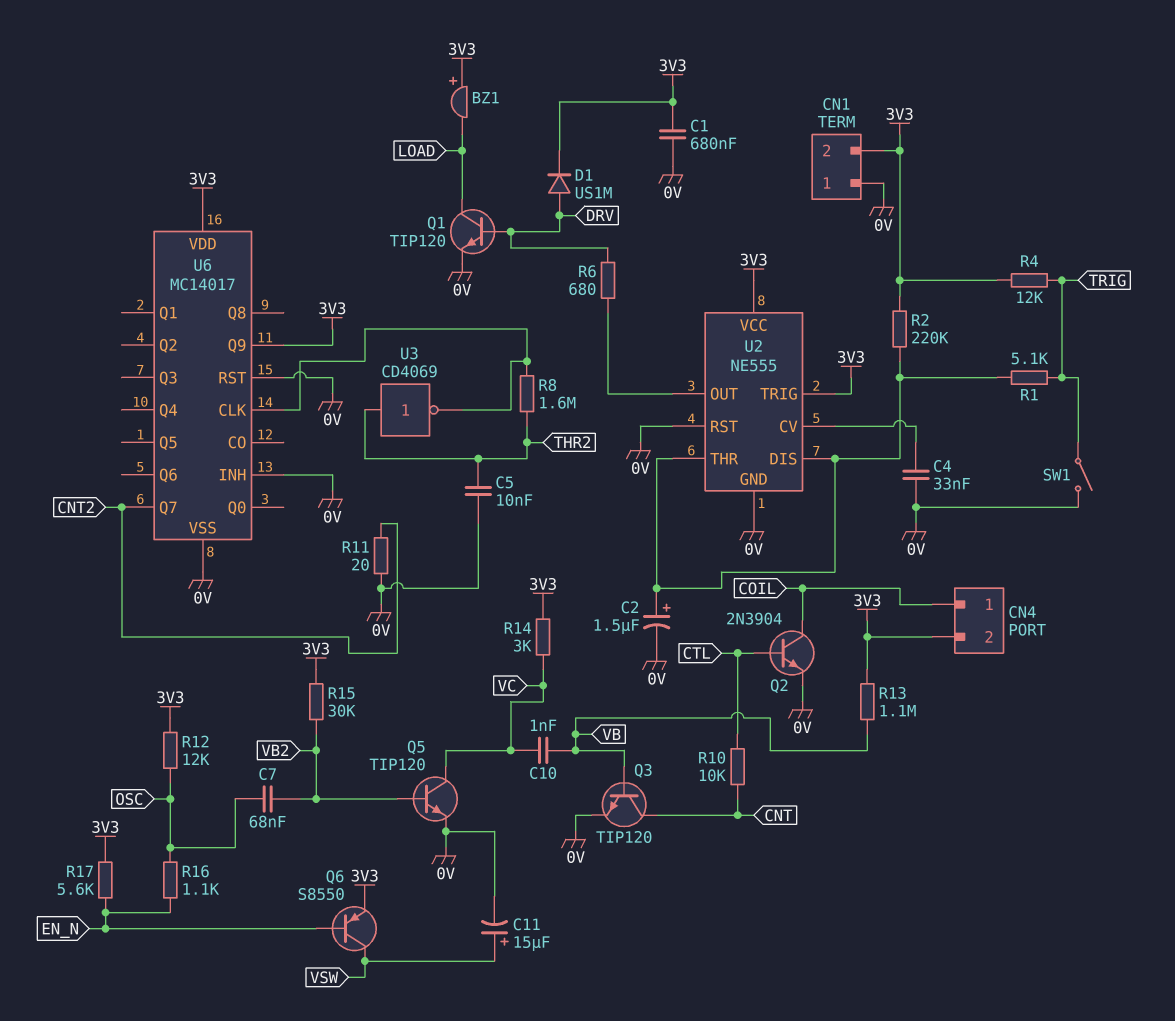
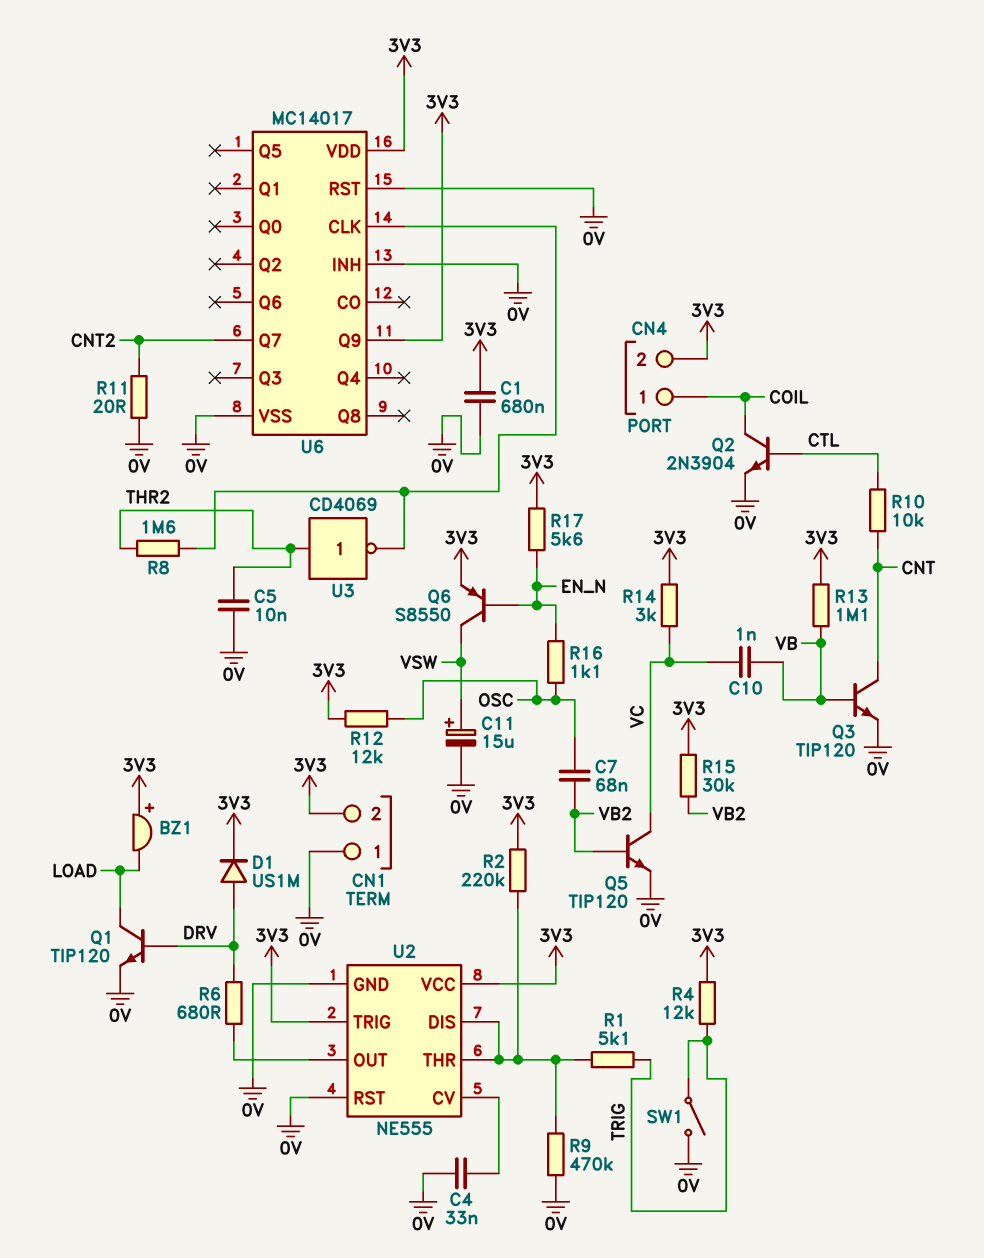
C2: 1.5uF (plus U2/DIS, minus 0V) -> none
R9: none -> 470k (0V, U2/DIS)

